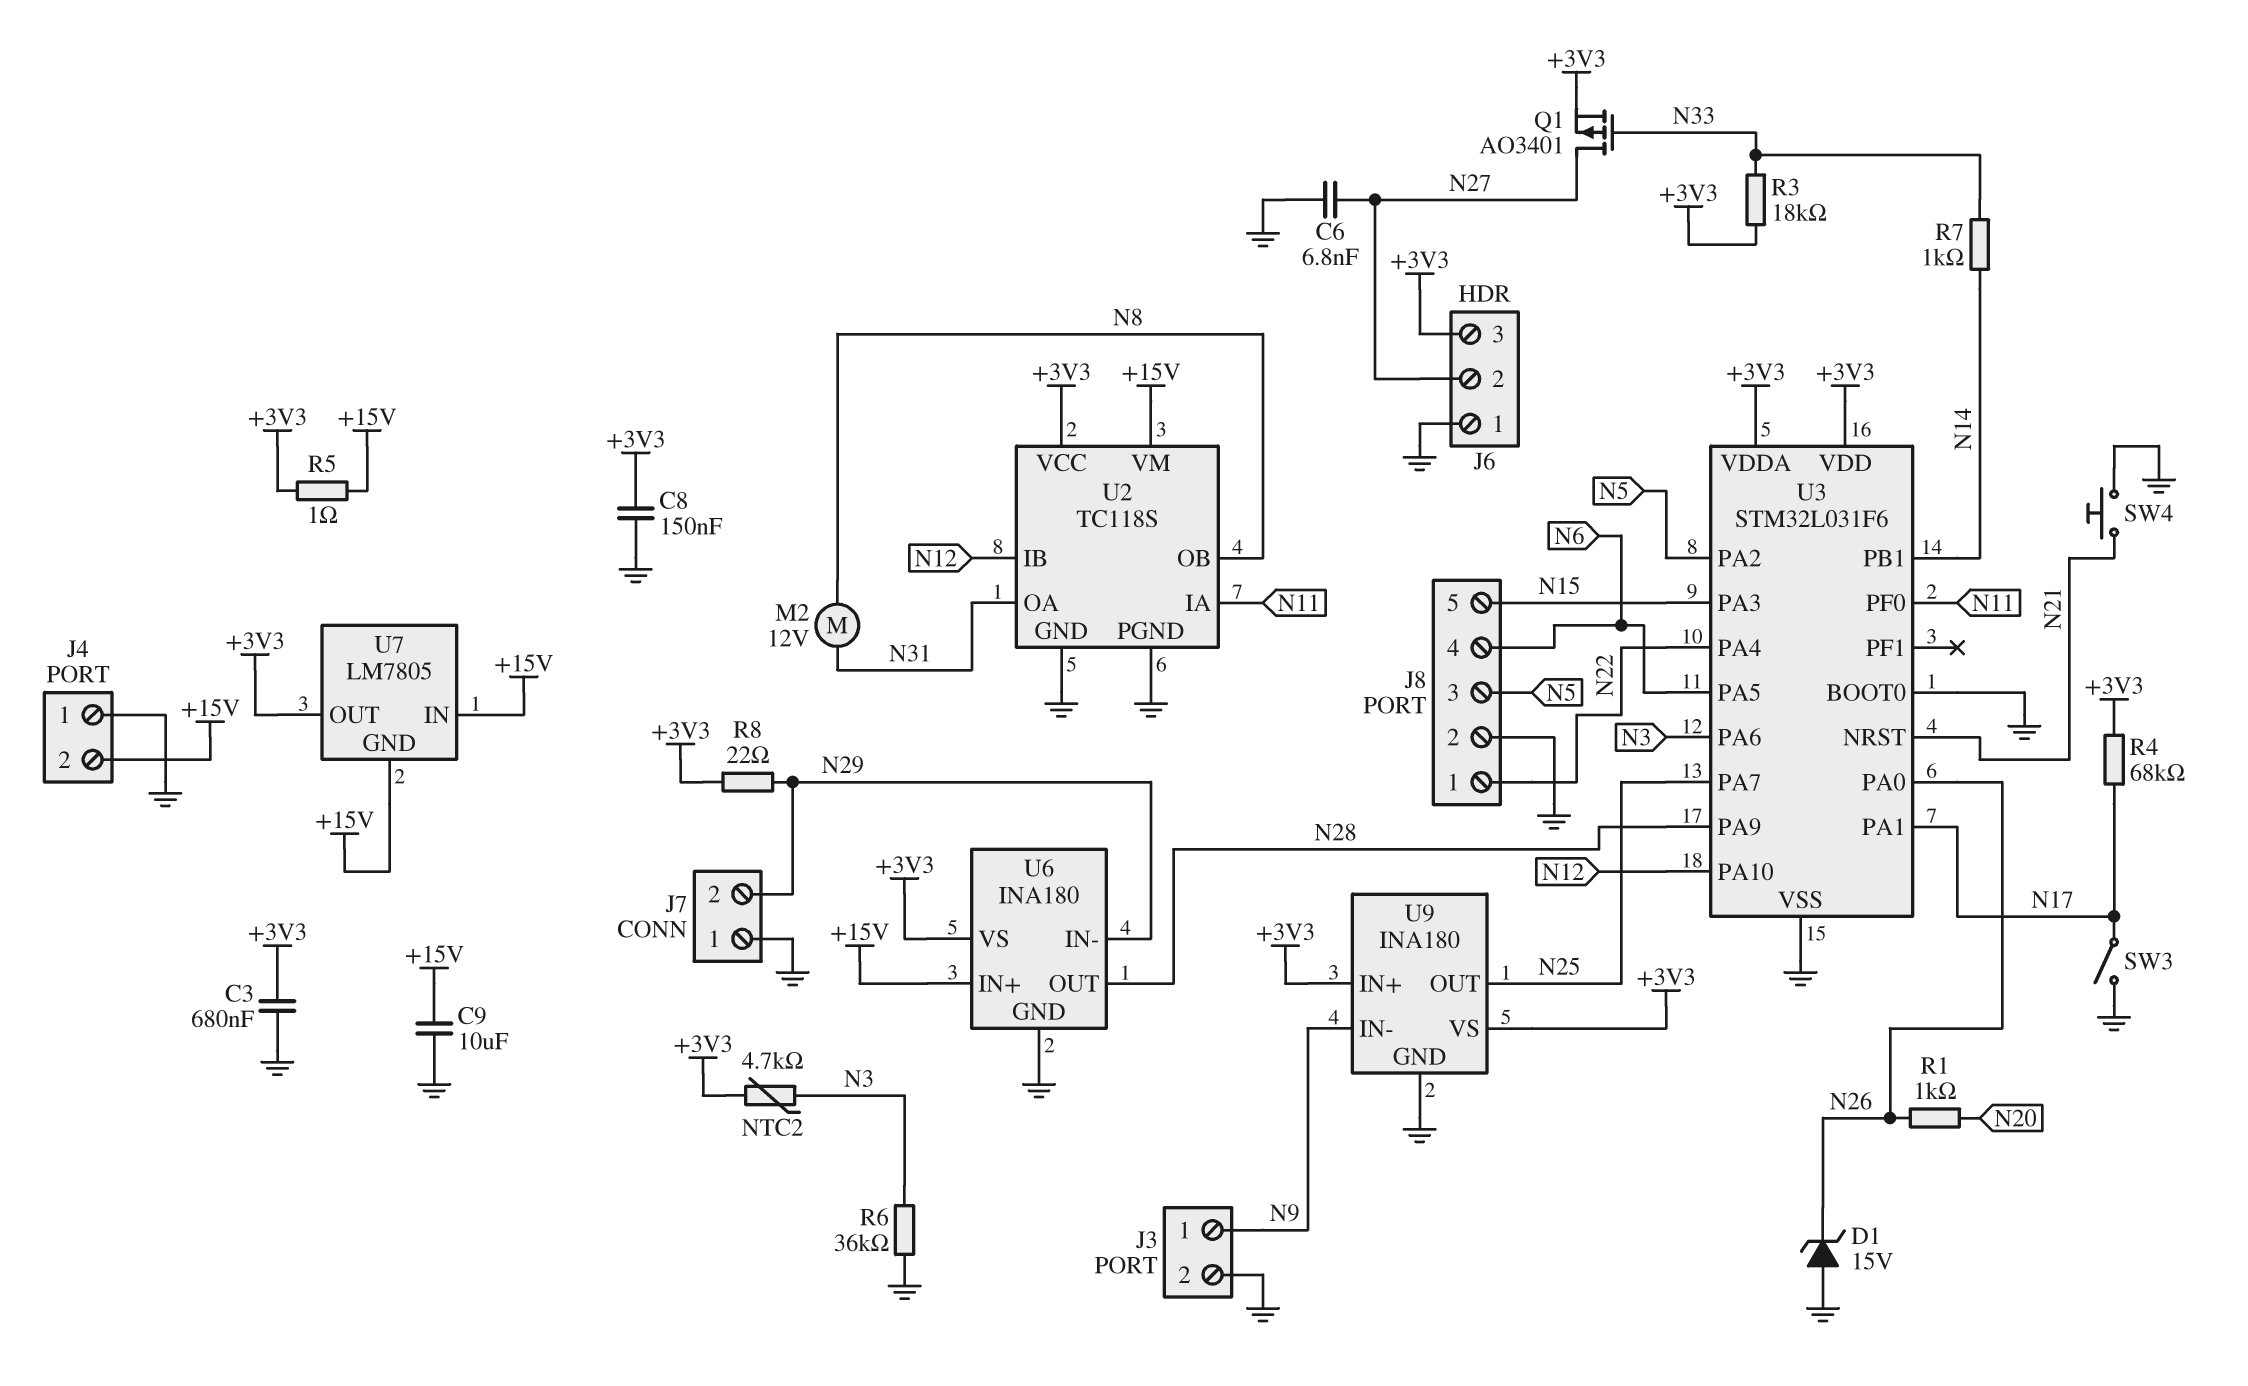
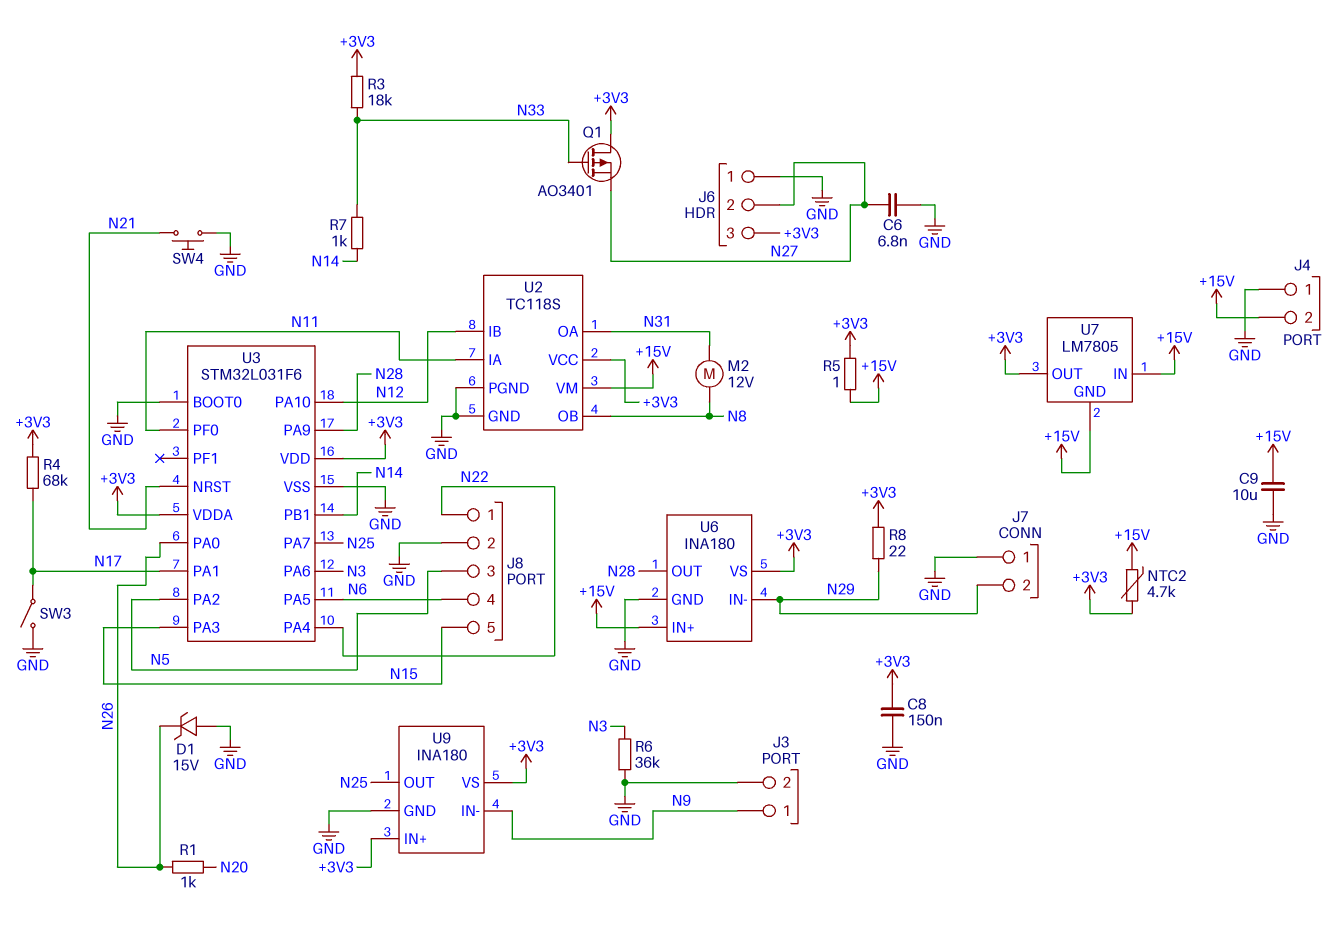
C3: 680nF (+3V3, GND) -> none
NTC2: 4.7k (+3V3, N3) -> 4.7k (+3V3, +15V)
Q1: PMOS AO3401 (G N33, D N27, S +3V3) -> PMOS AO3401 (G N33, D +3V3, S N27)

